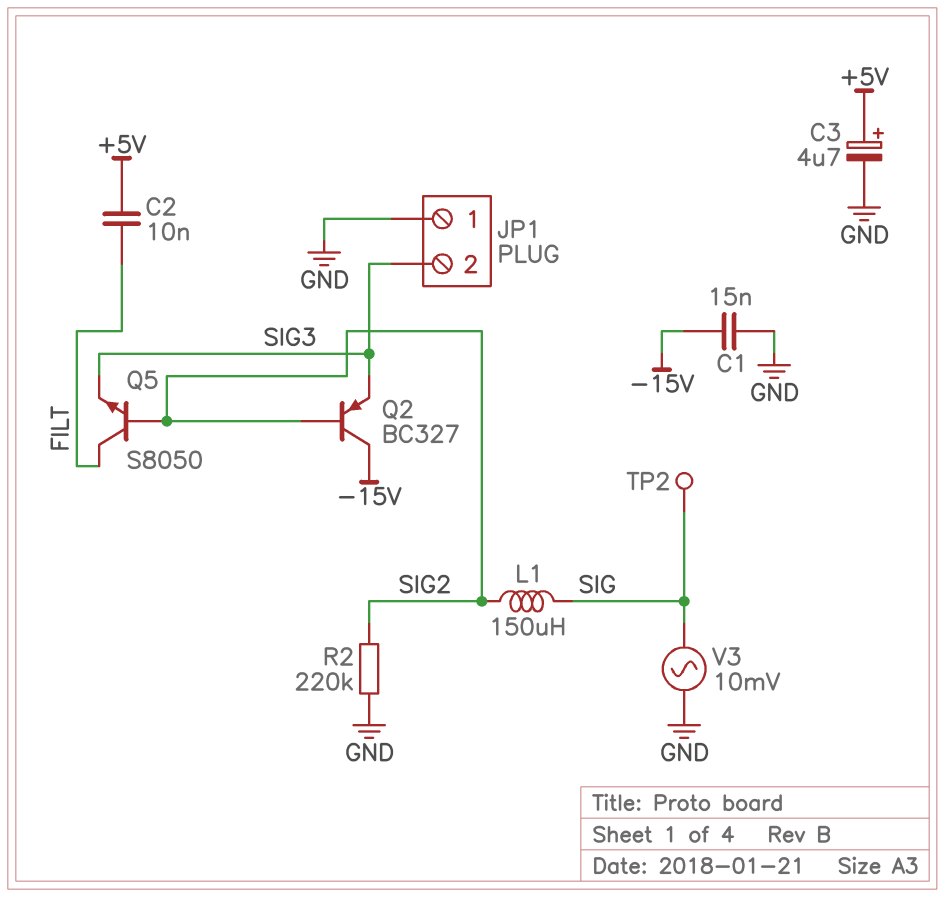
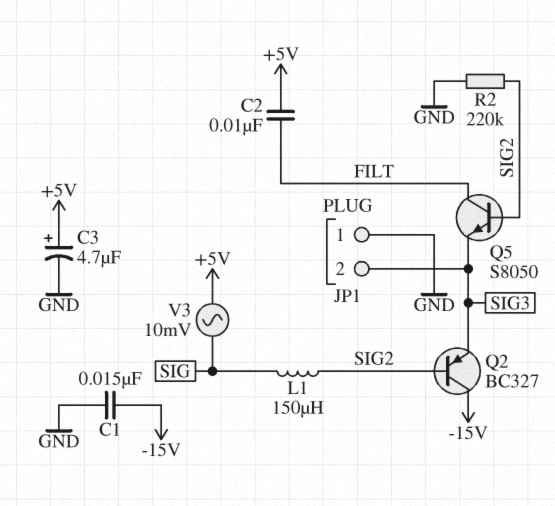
TP2: test point (SIG) -> none
V3: AC 10mV (GND, SIG) -> AC 10mV (+5V, SIG)

